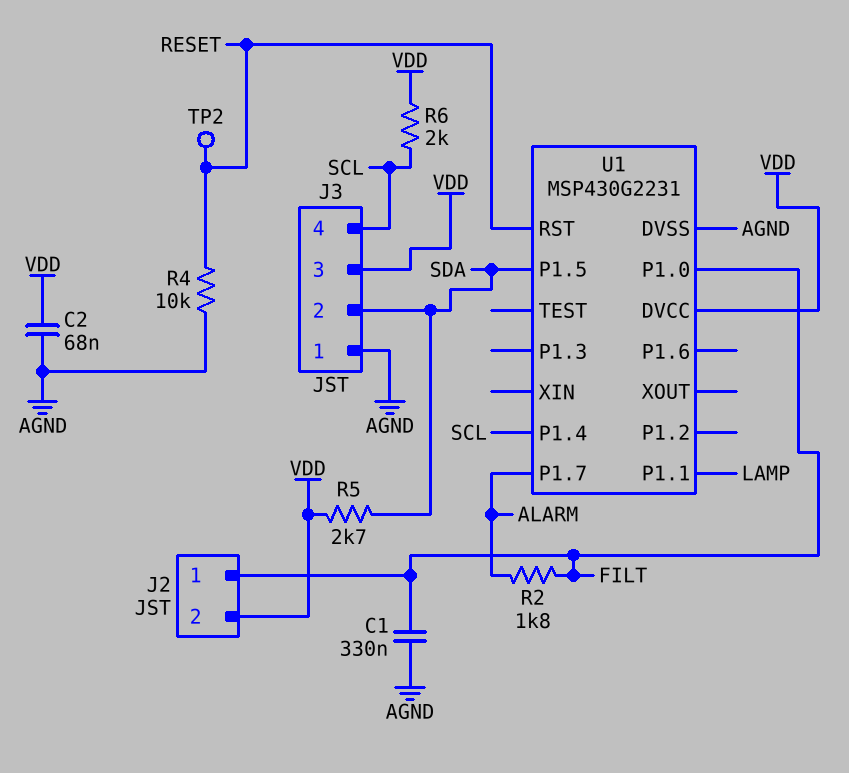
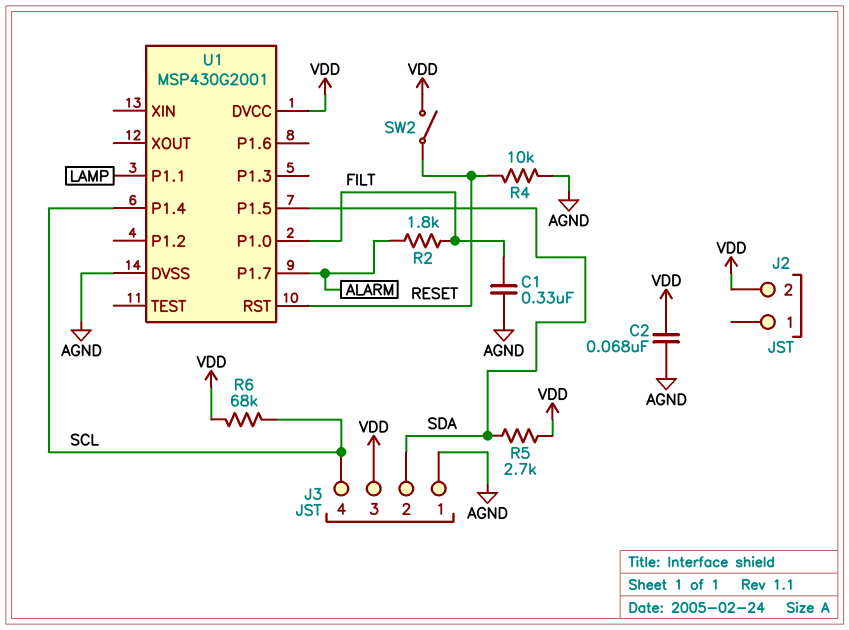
J2 pin 1: FILT -> none
R6: 2k (SCL, VDD) -> 68k (SCL, VDD)
SW2: none -> switch (RESET, VDD)
TP2: test point (RESET) -> none
U1: MSP430G2231 -> MSP430G2001

